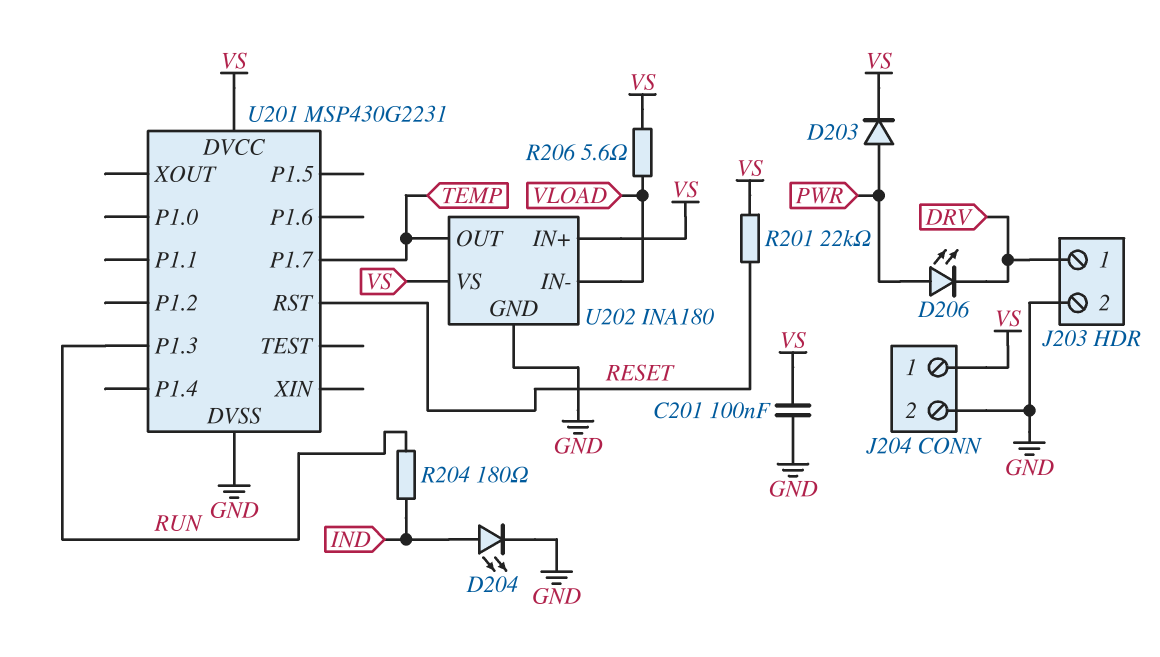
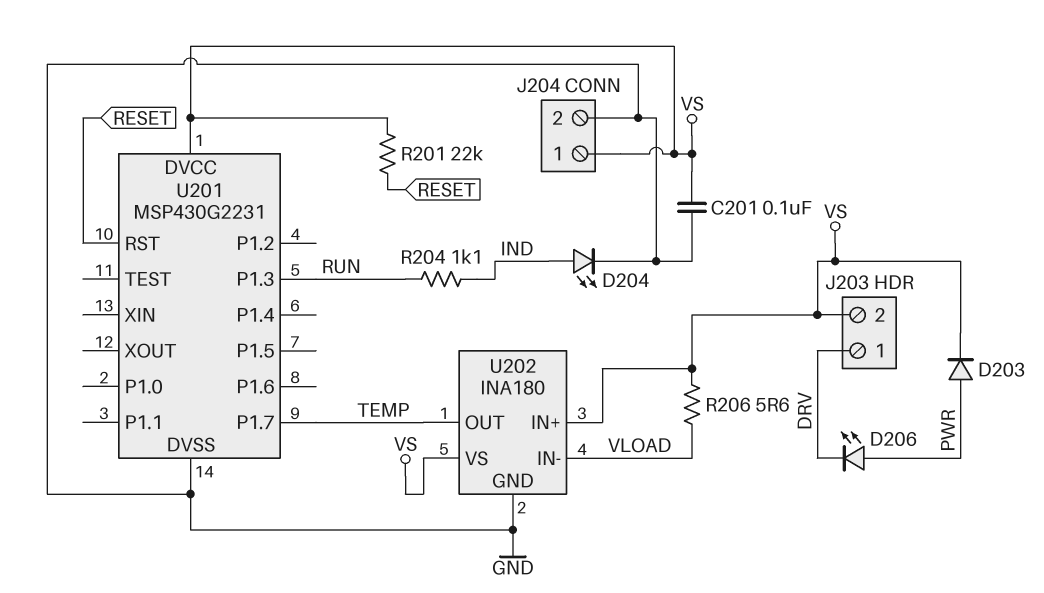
J203 pin 2: GND -> VS
R204: 180 (IND, RUN) -> 1.1k (IND, RUN)

